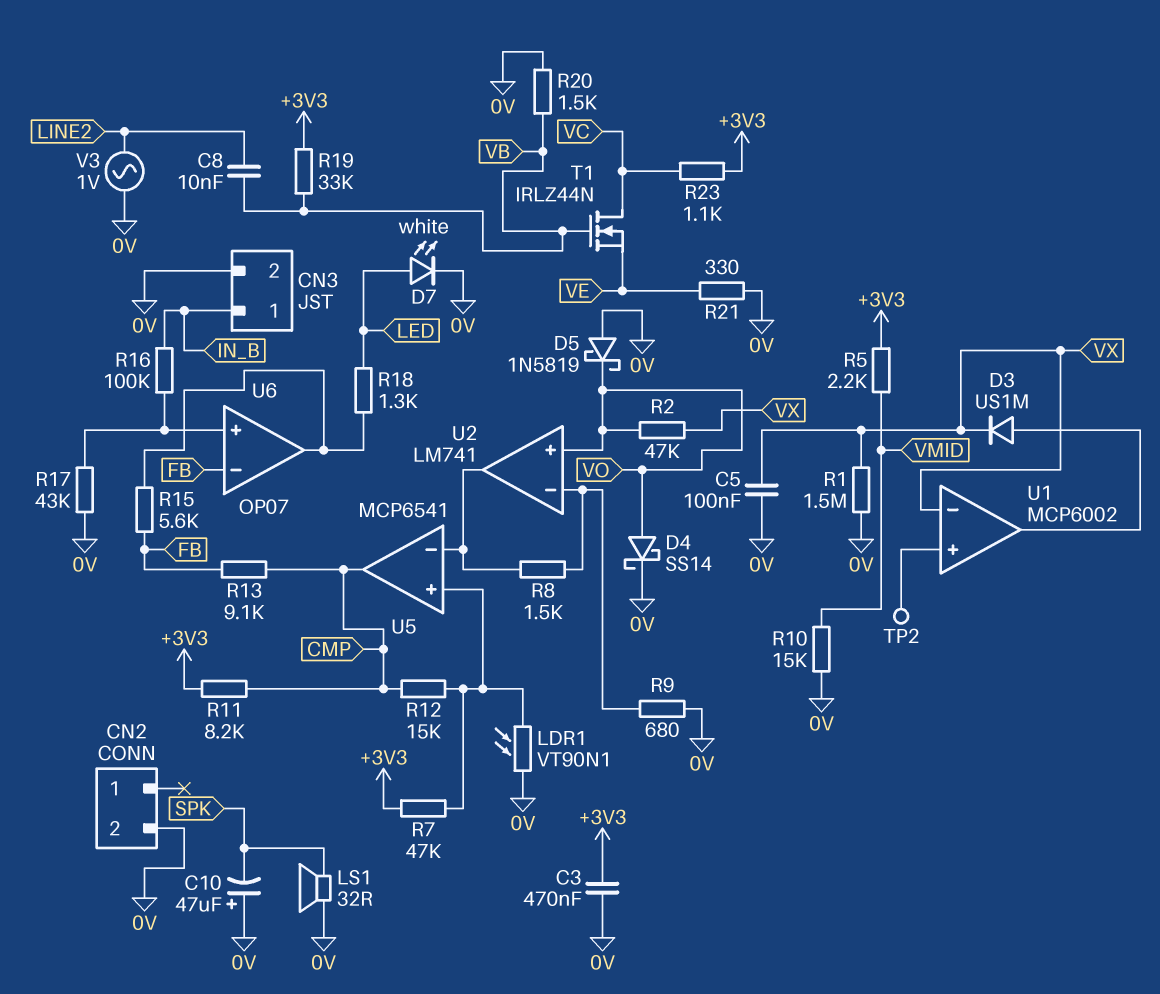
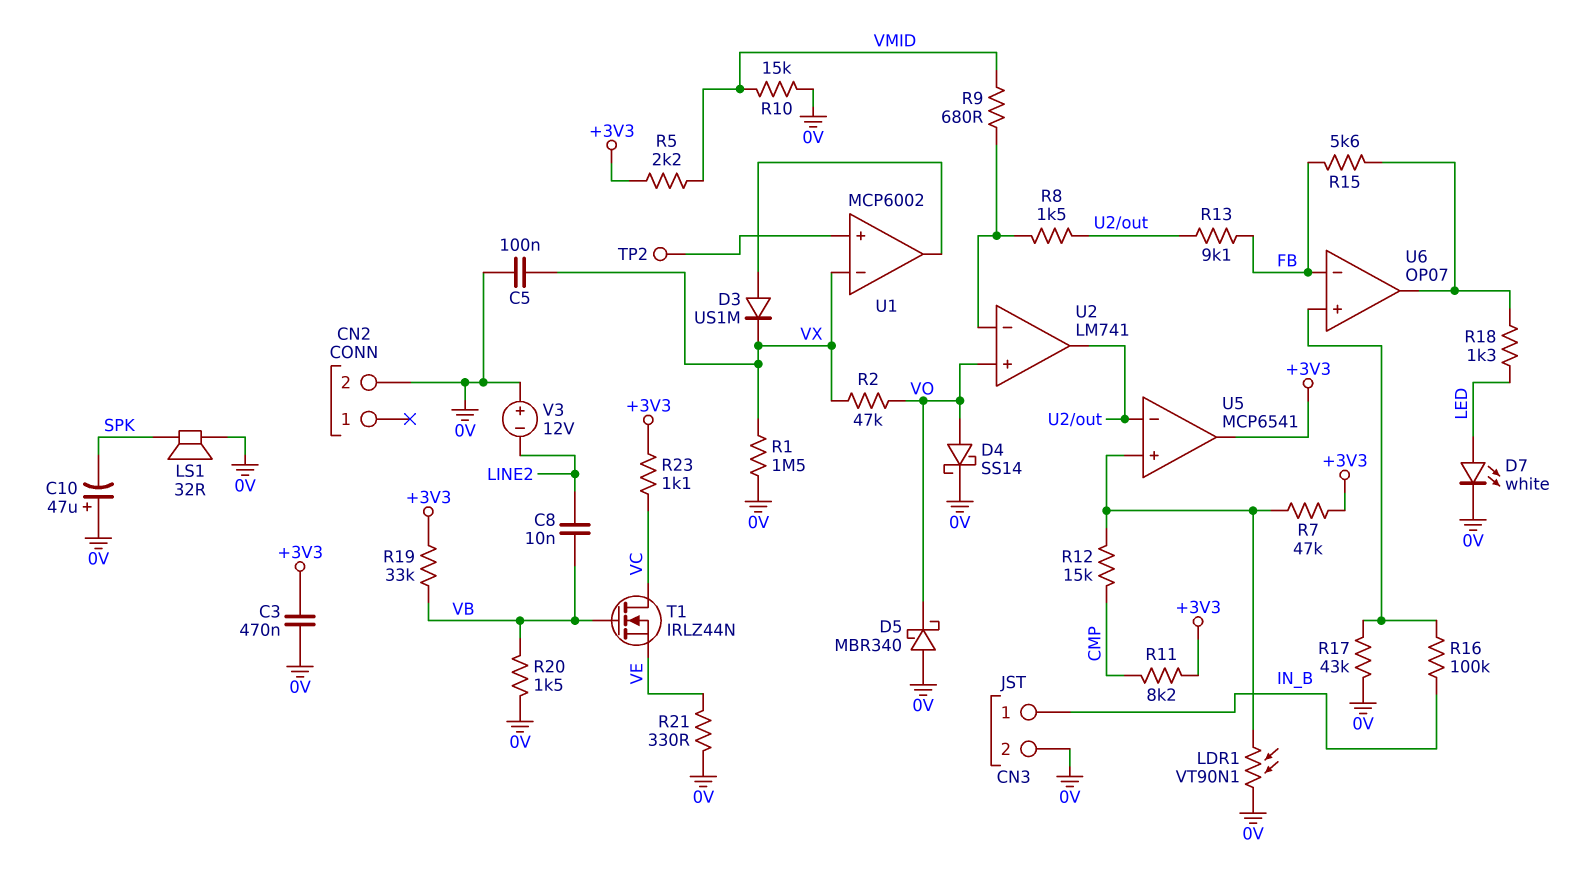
D5: schottky 1N5819 (A 0V, K VO) -> schottky MBR340 (A 0V, K VO)
R9: 680 (0V, U2/in-) -> 680 (U2/in-, VMID)
R13: 9.1k (CMP, FB) -> 9.1k (FB, U2/out)
U5 pin out: CMP -> +3V3
V3: AC 1V (0V, LINE2) -> 12V (plus 0V, minus LINE2)

